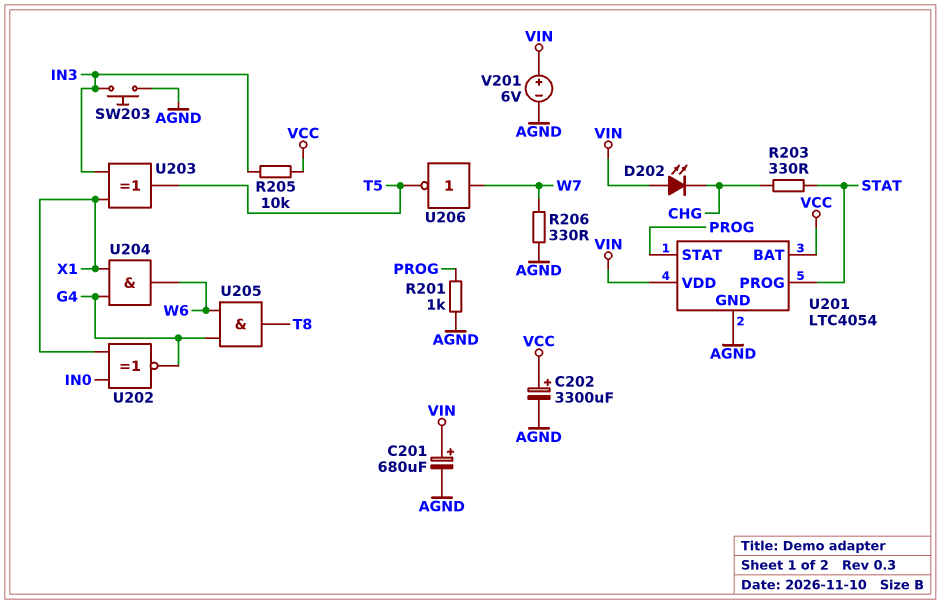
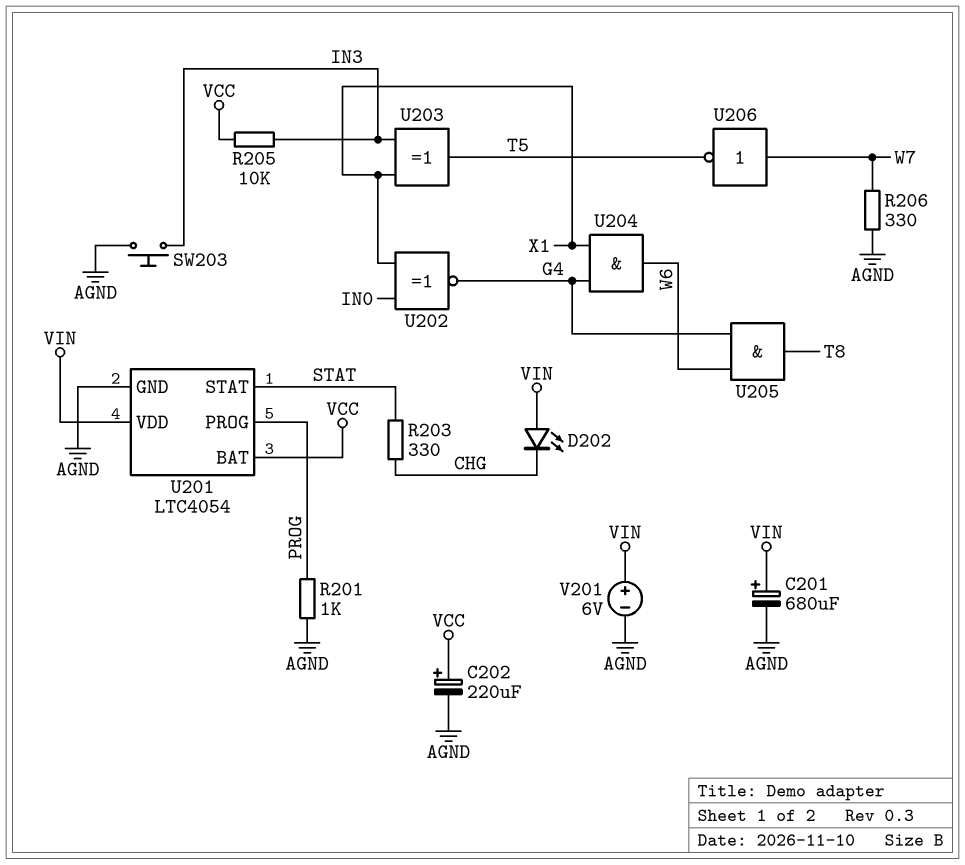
C202: 3300uF (plus VCC, minus AGND) -> 220uF (plus VCC, minus AGND)
U201 pin PROG: STAT -> PROG
U201 pin STAT: PROG -> STAT

